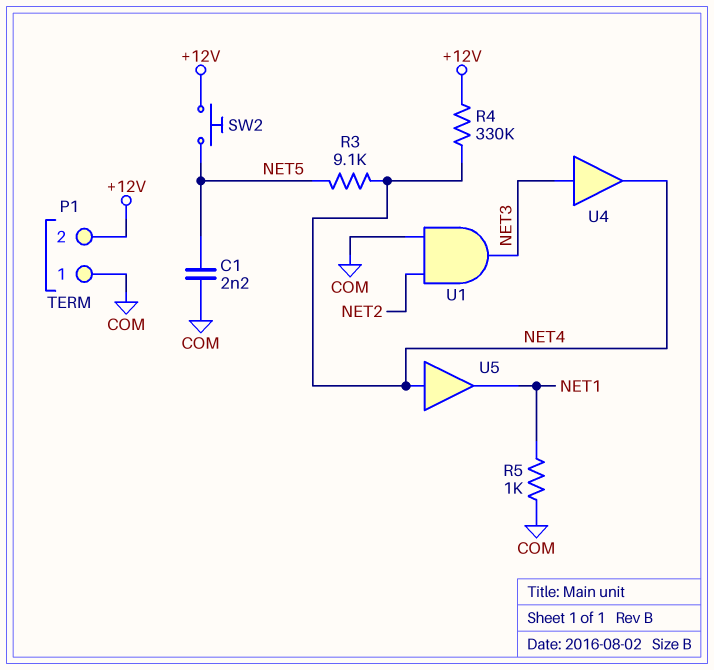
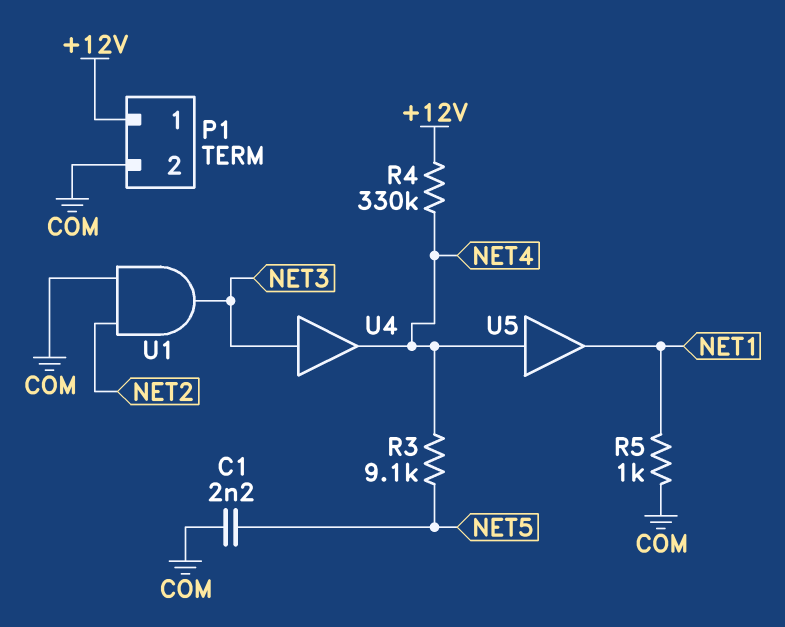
P1 pin 1: COM -> +12V
P1 pin 2: +12V -> COM
SW2: button (+12V, NET5) -> none

